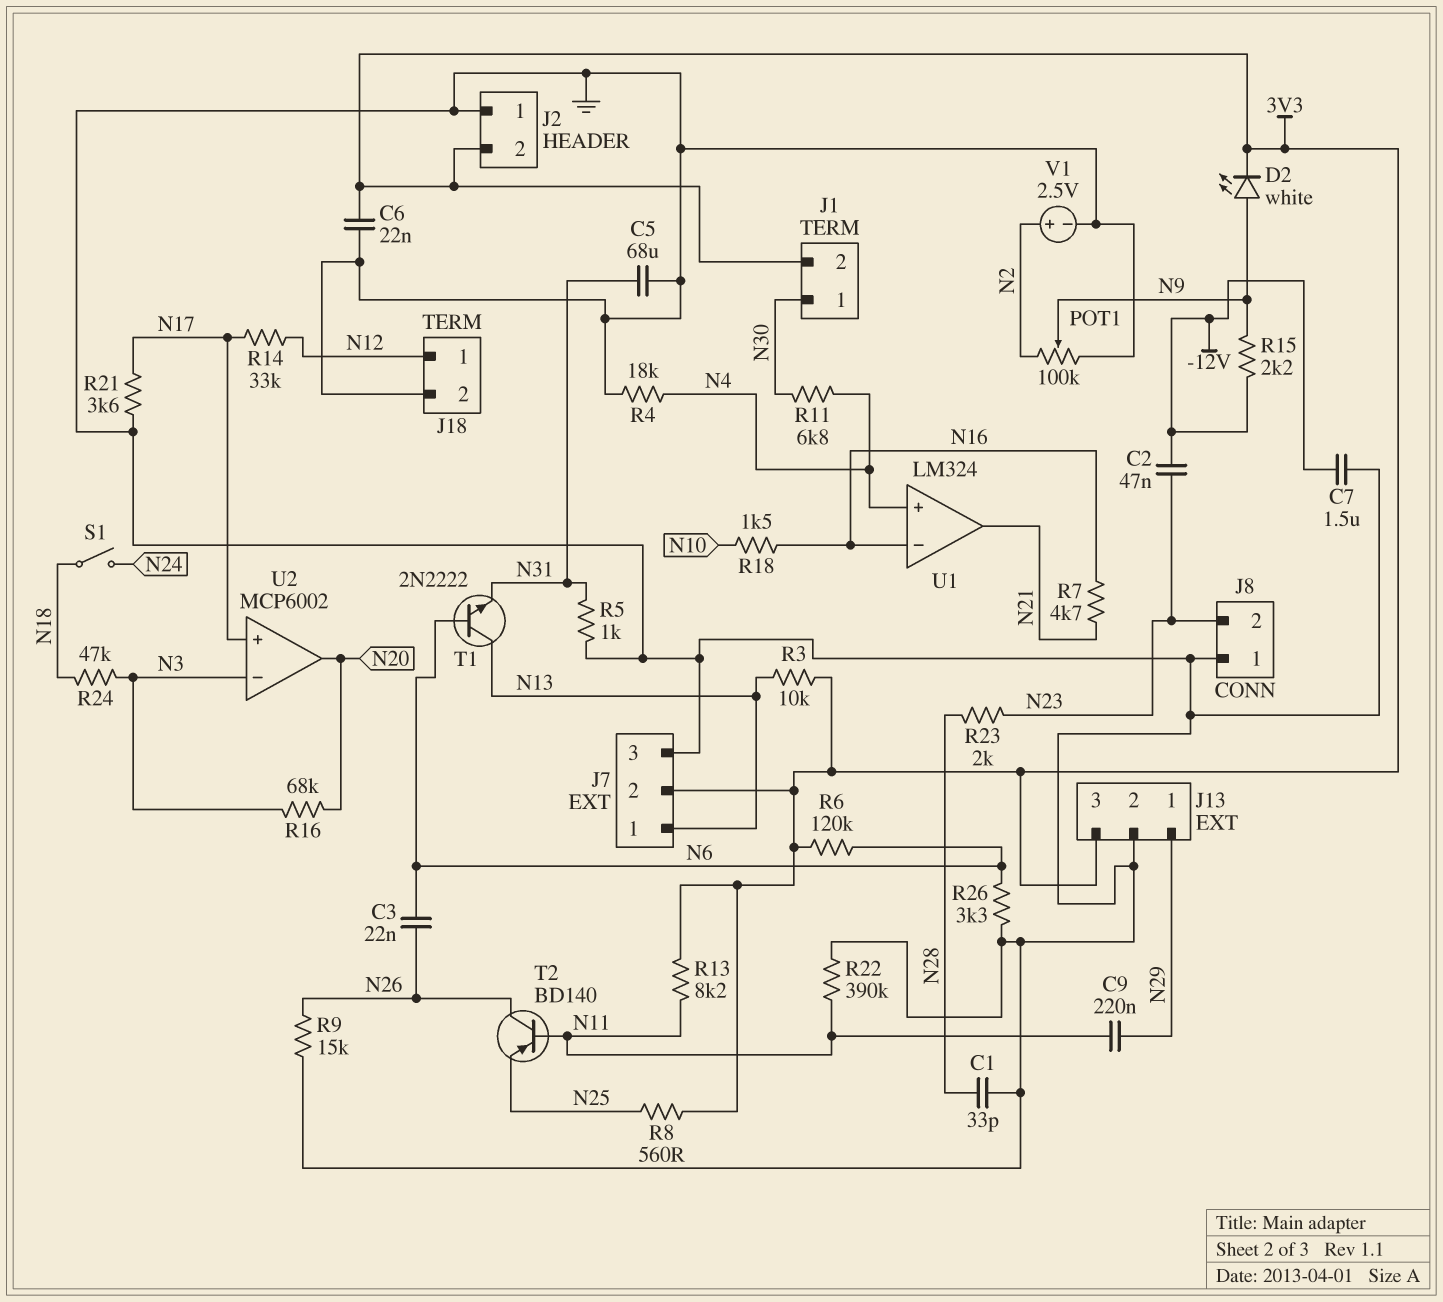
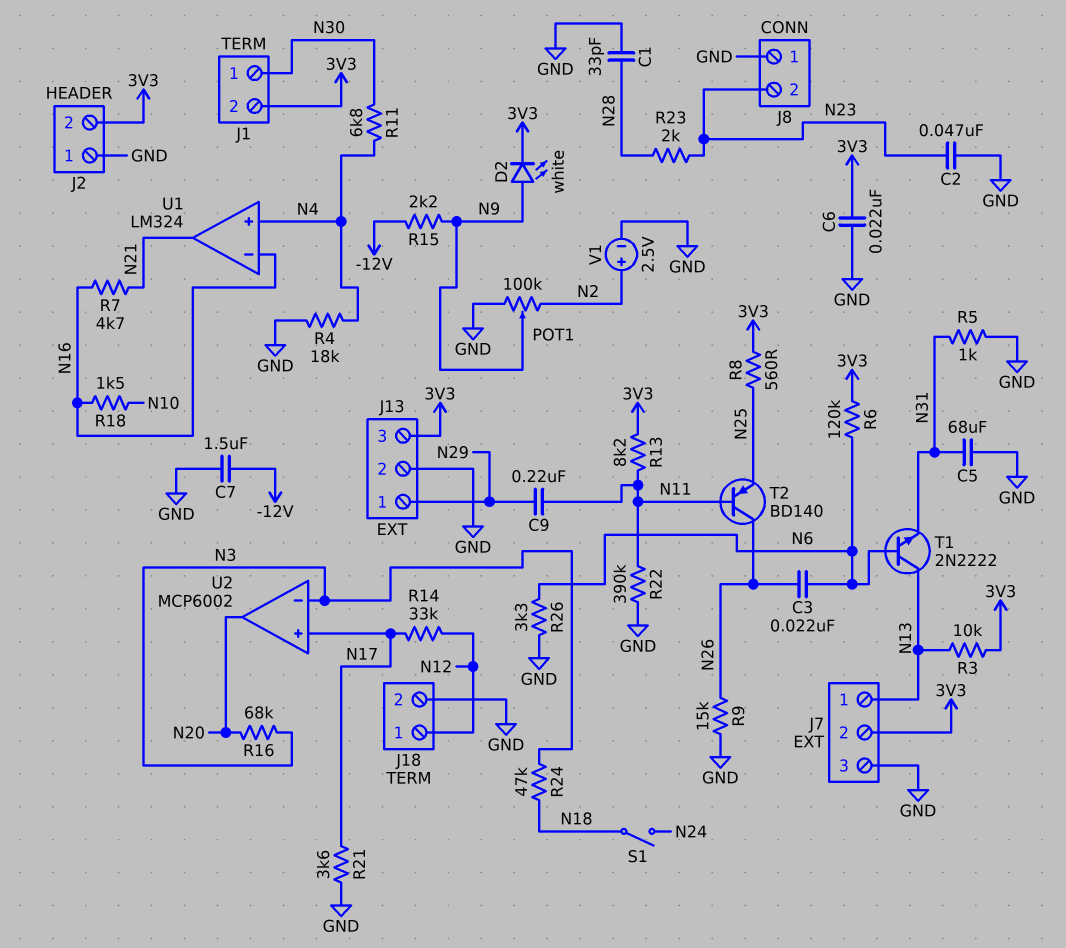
C2: 47nF (-12V, N23) -> 47nF (GND, N23)

